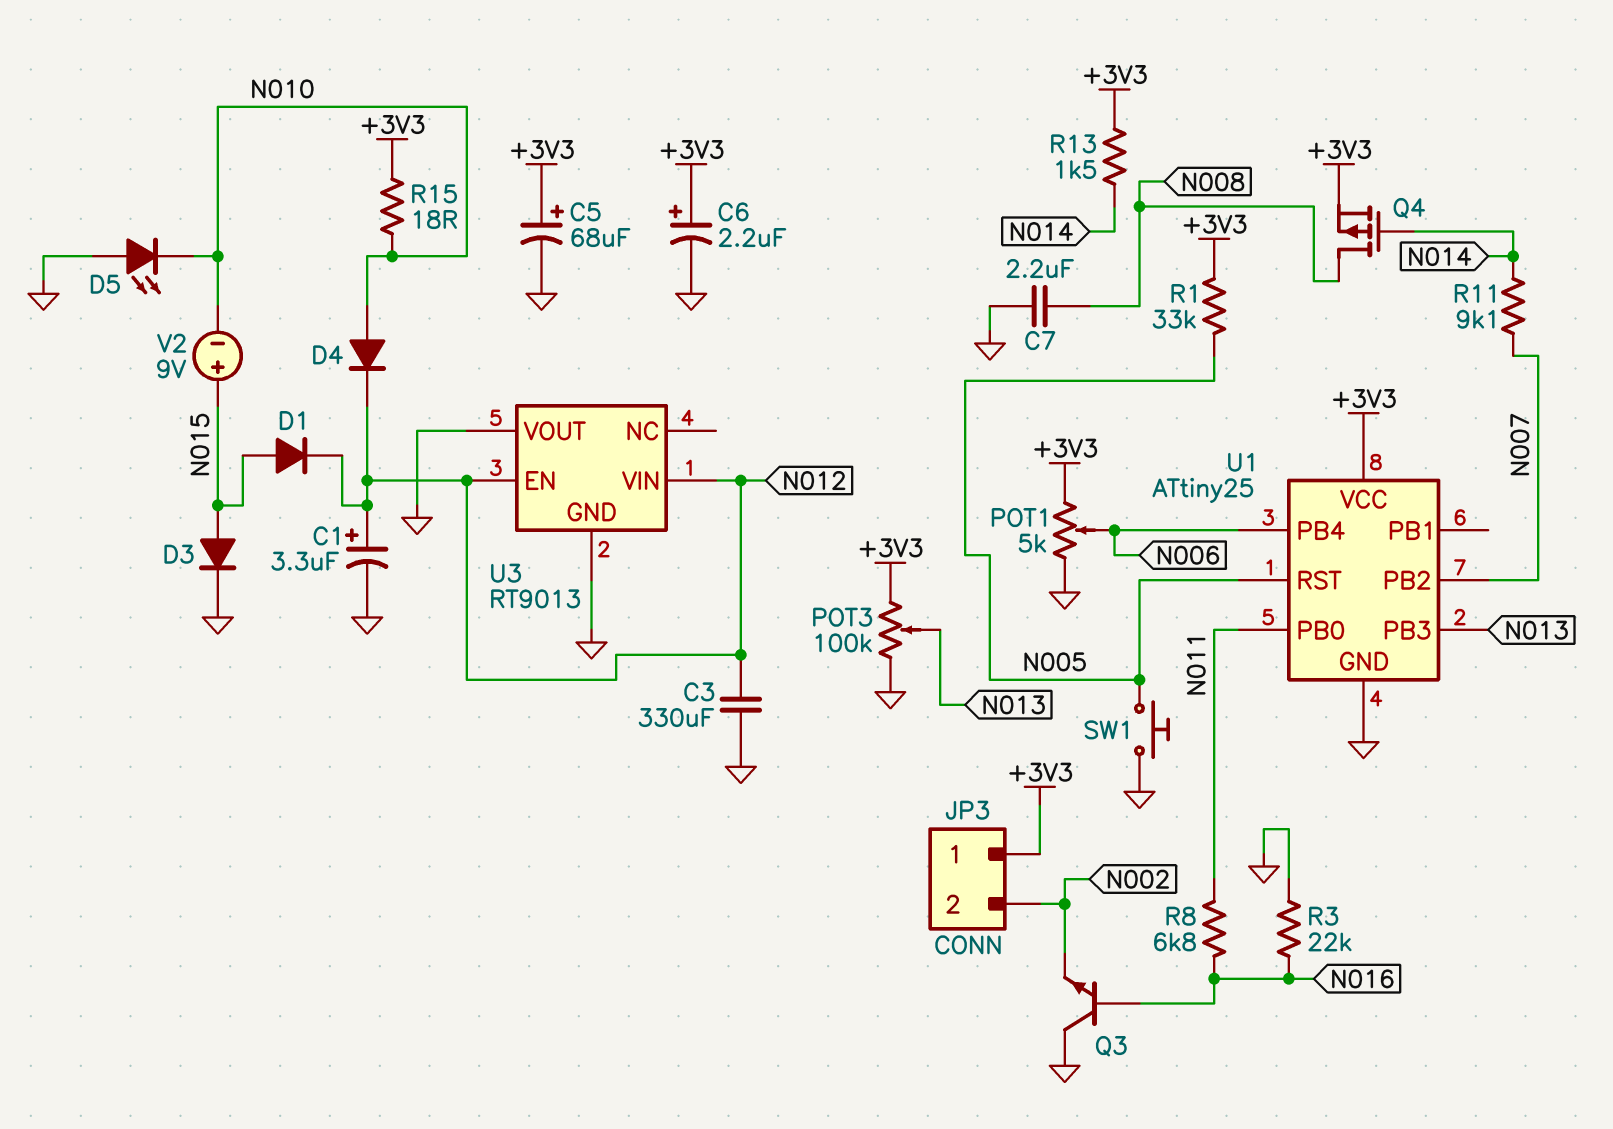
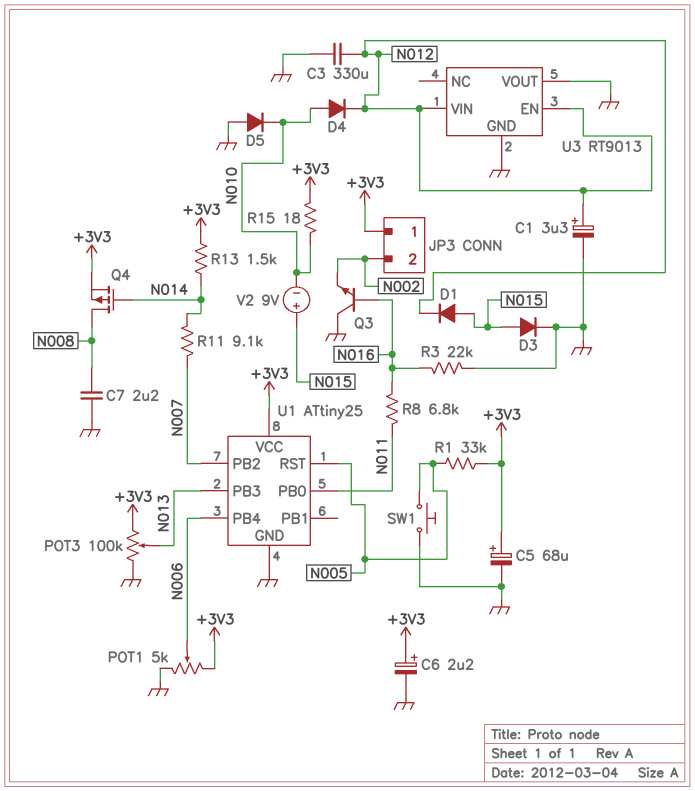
D5: LED (A GND, K N010) -> diode (A GND, K N010)

